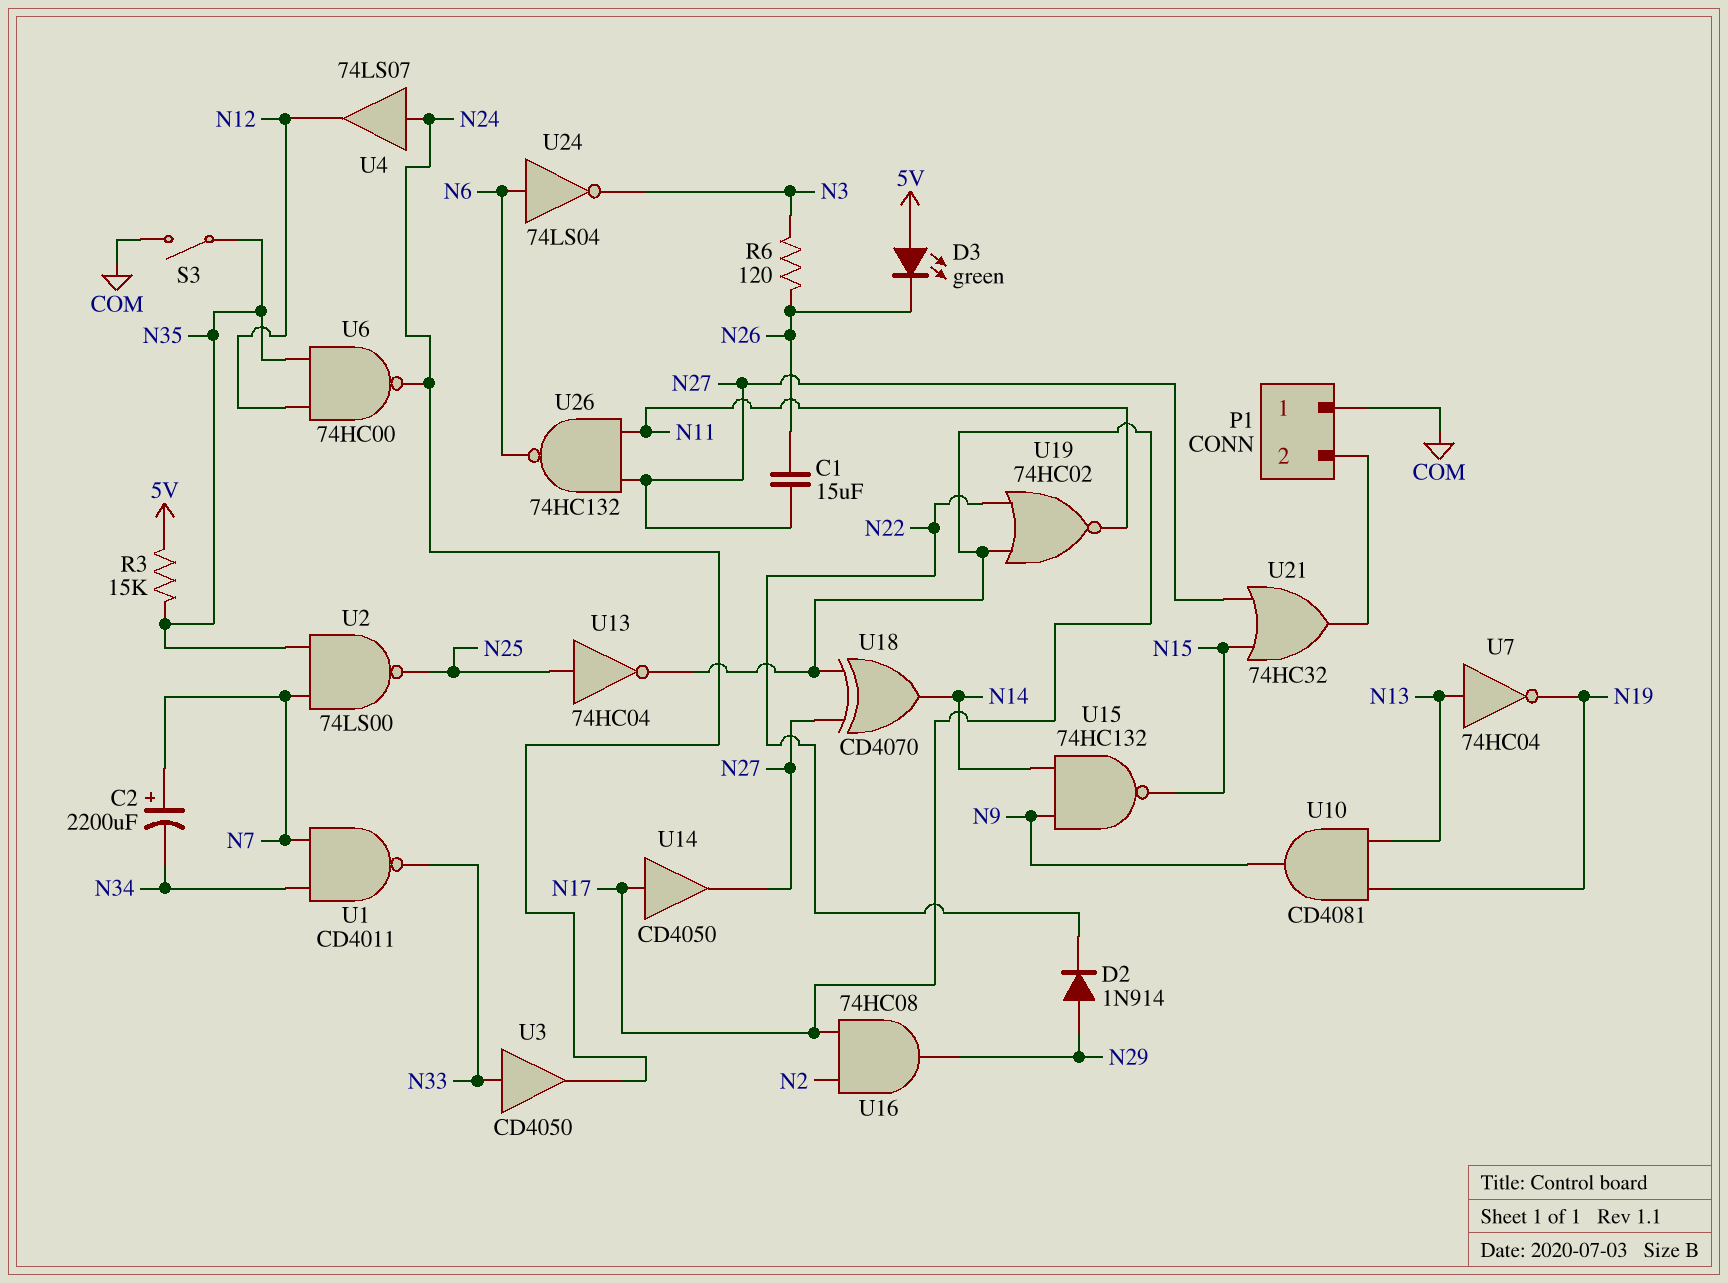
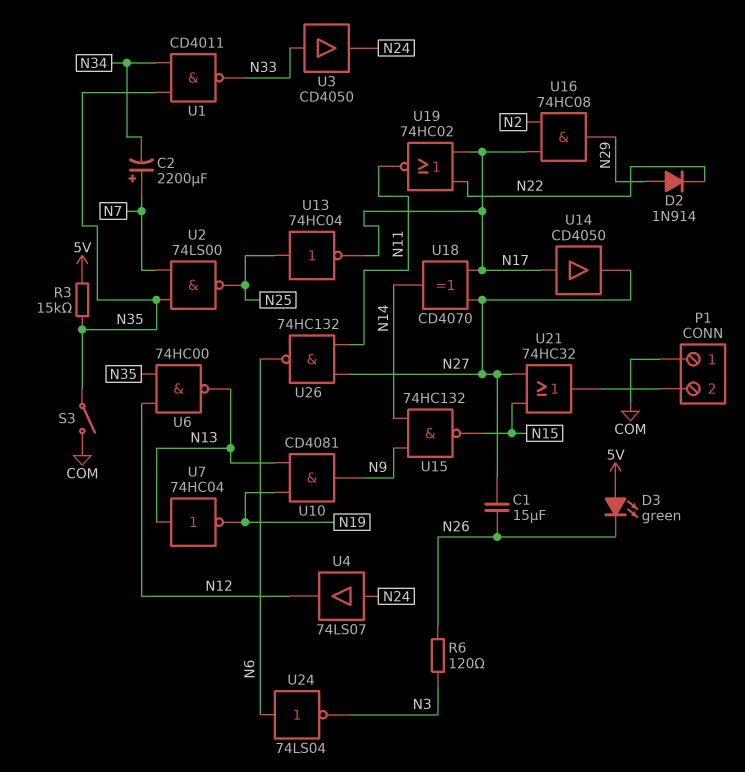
U1: NAND CD4011 (in N7, in N34, out N33) -> NAND CD4011 (in N34, in N35, out N33)
U6: NAND 74HC00 (in N12, in N35, out N24) -> NAND 74HC00 (in N12, in N35, out N13)

